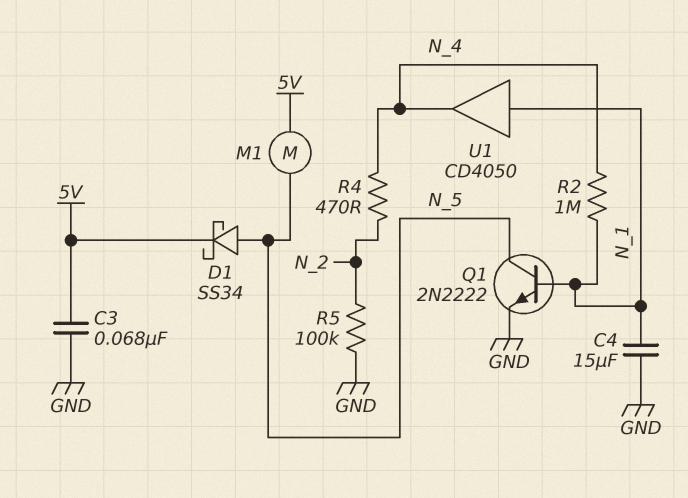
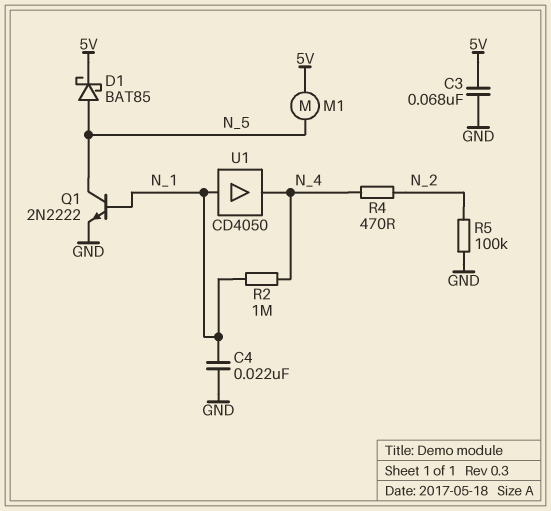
C4: 15uF (GND, N_1) -> 22nF (GND, N_1)
D1: schottky SS34 (A N_5, K 5V) -> schottky BAT85 (A N_5, K 5V)

